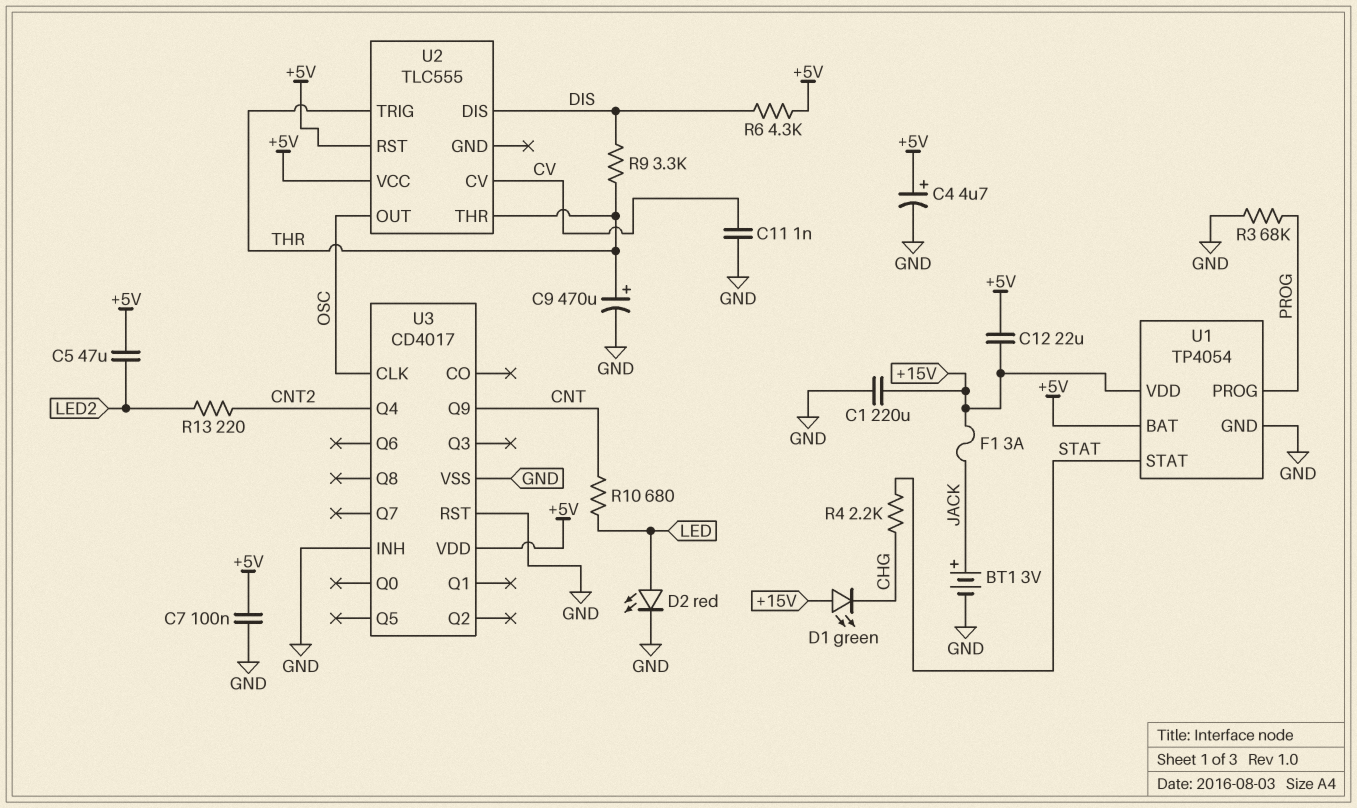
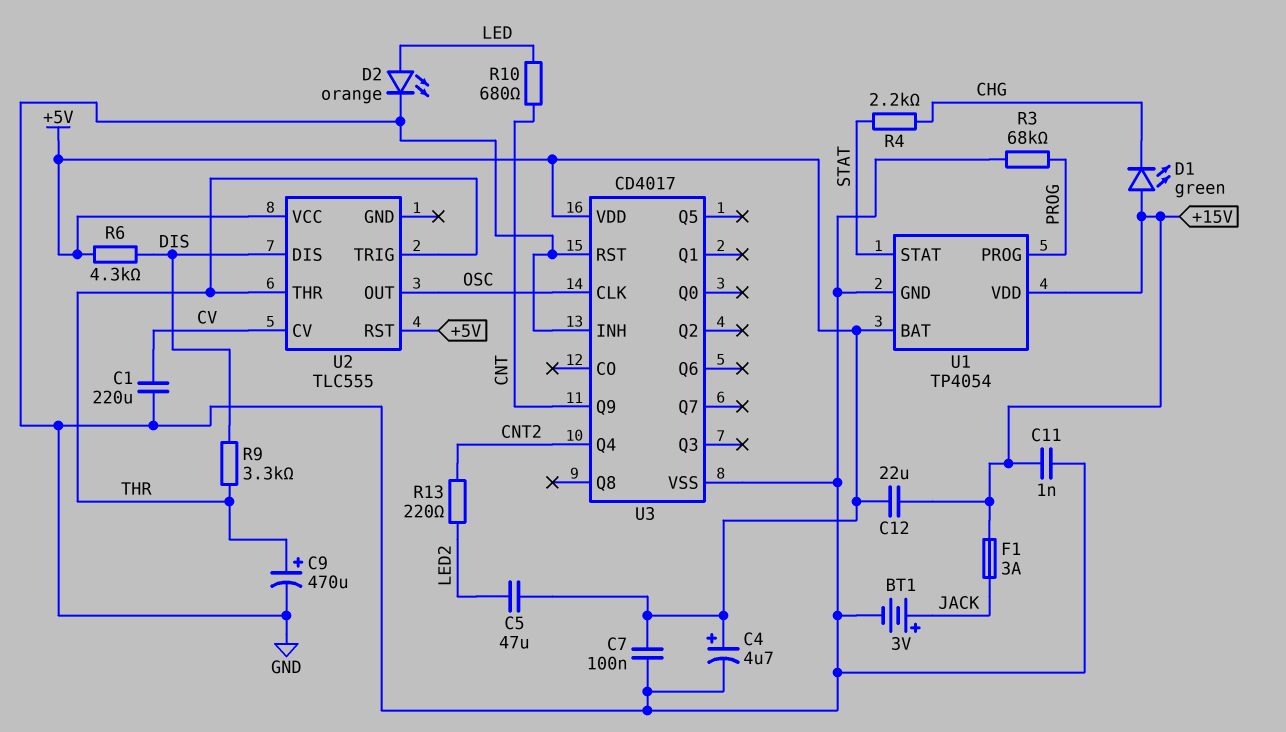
C1: 220uF (+15V, GND) -> 220uF (CV, GND)
C11: 1nF (CV, GND) -> 1nF (+15V, GND)
D2: LED red (A LED, K GND) -> LED orange (A LED, K GND)

